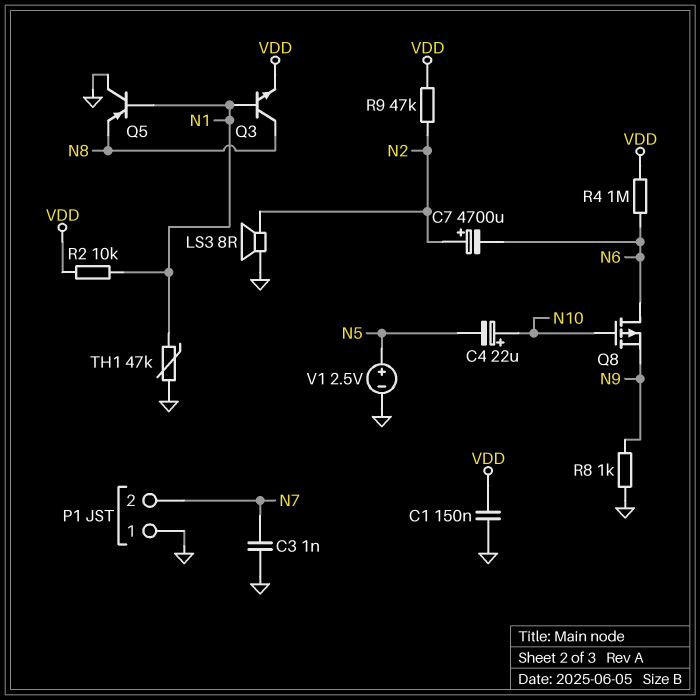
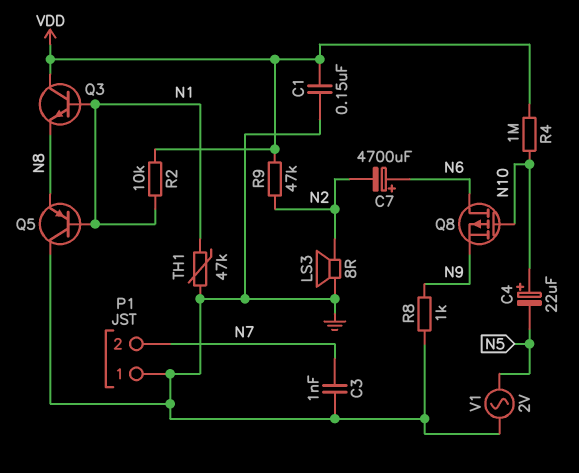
C7: 4700uF (plus N2, minus N6) -> 4700uF (plus N6, minus N2)
Q3: NPN (B N1, C N8, E VDD) -> NPN (B N1, C VDD, E N8)
R4: 1M (N6, VDD) -> 1M (N10, VDD)
V1: 2.5V (plus N5, minus GND) -> AC 2V (GND, N5)

